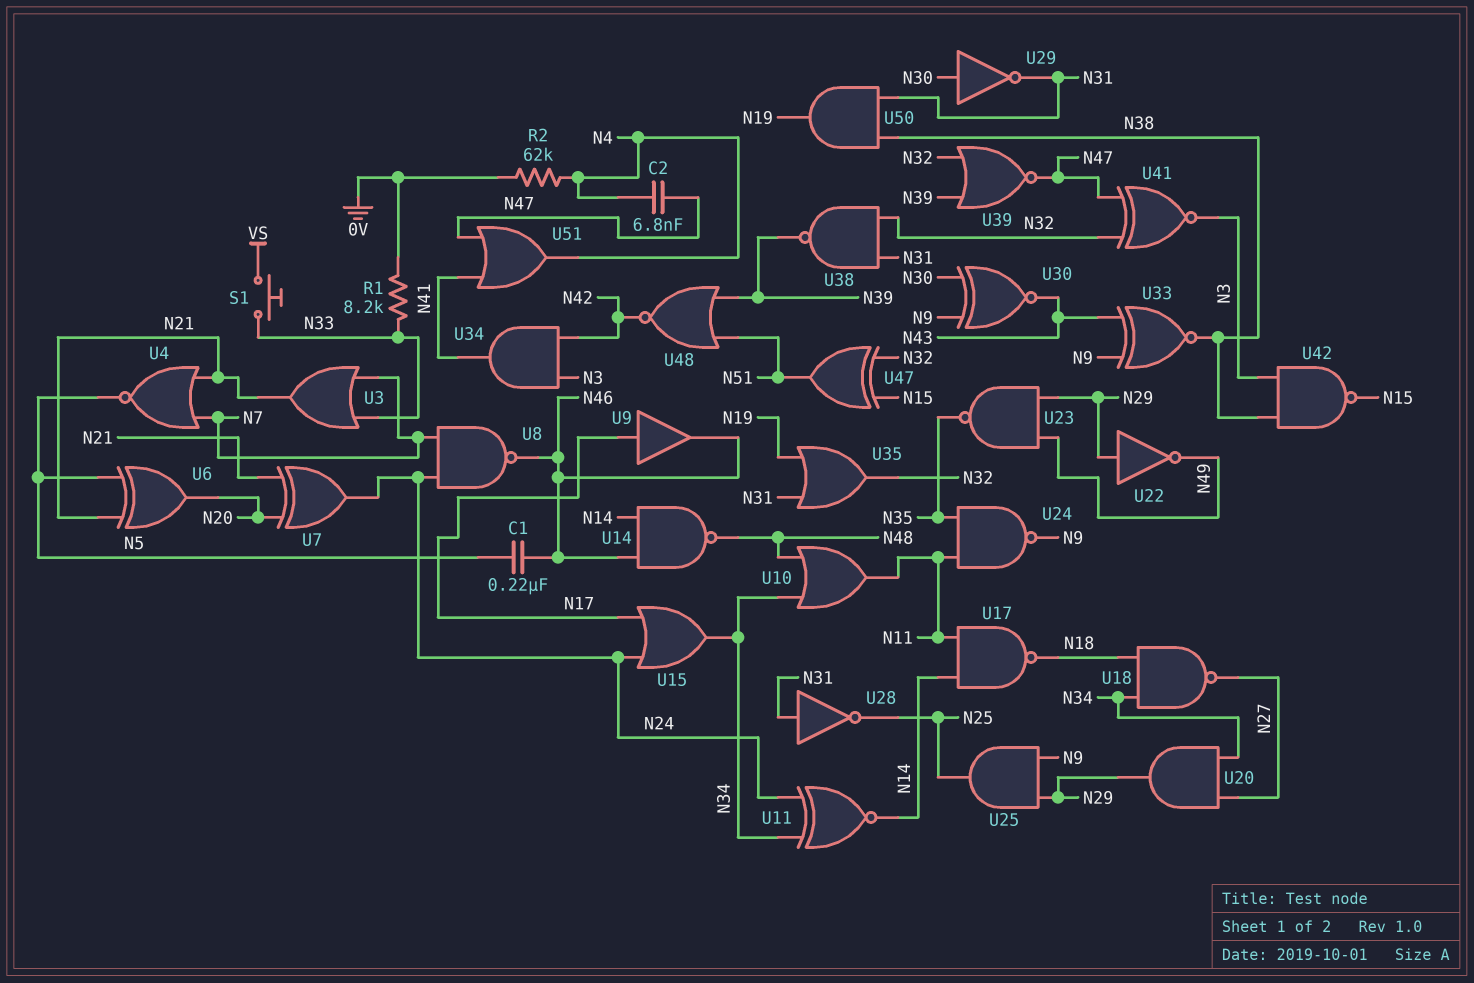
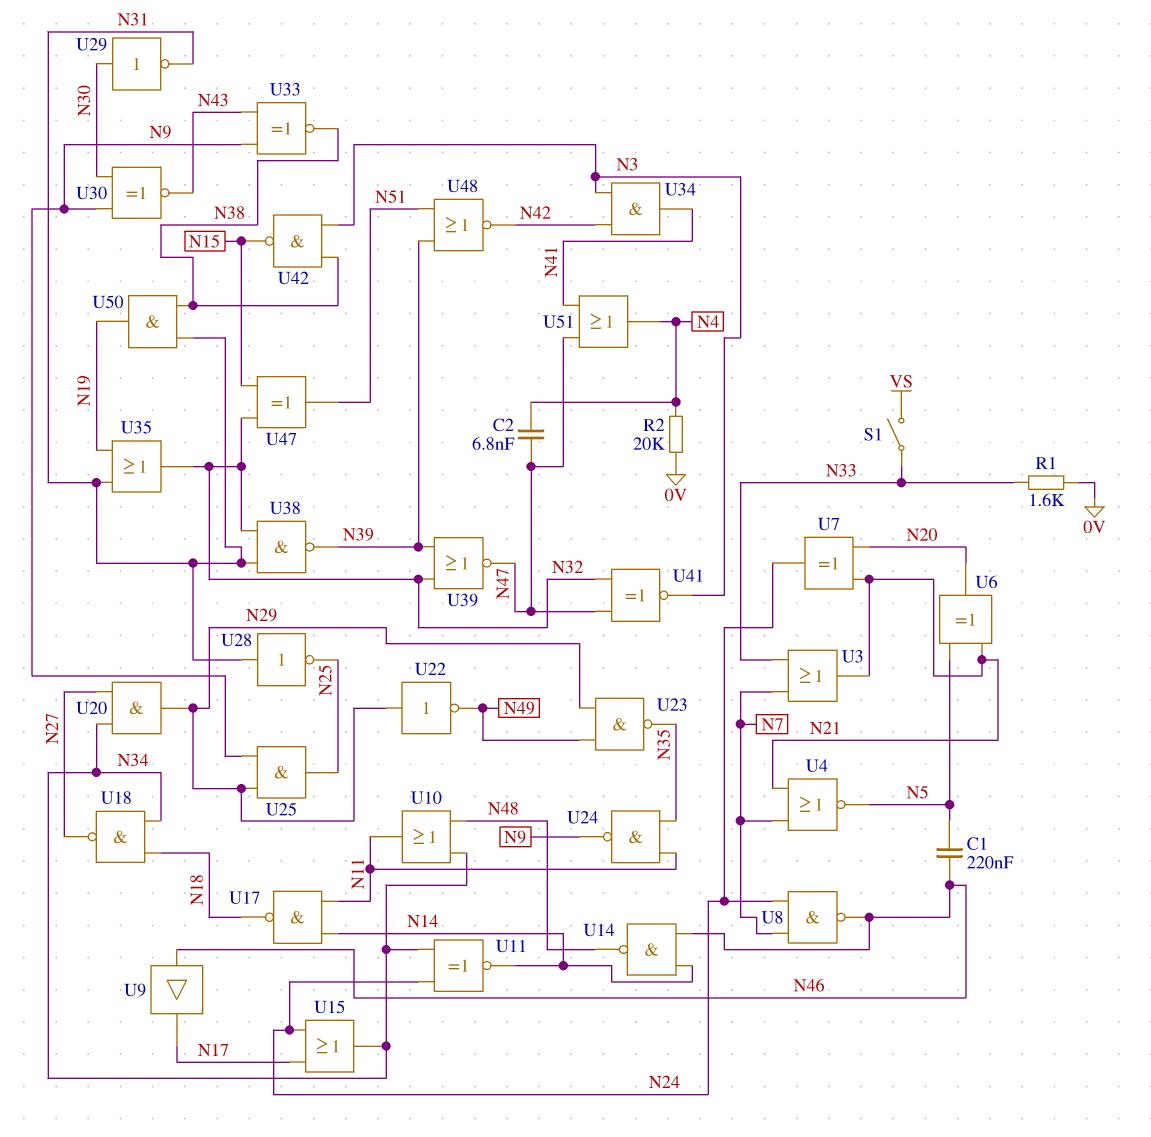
R1: 8.2k (0V, N33) -> 1.6k (0V, N33)
R2: 62k (0V, N4) -> 20k (0V, N4)
S1: button (N33, VS) -> switch (N33, VS)
U9: buffer (in N17, out N46) -> buffer (in N46, out N17)

